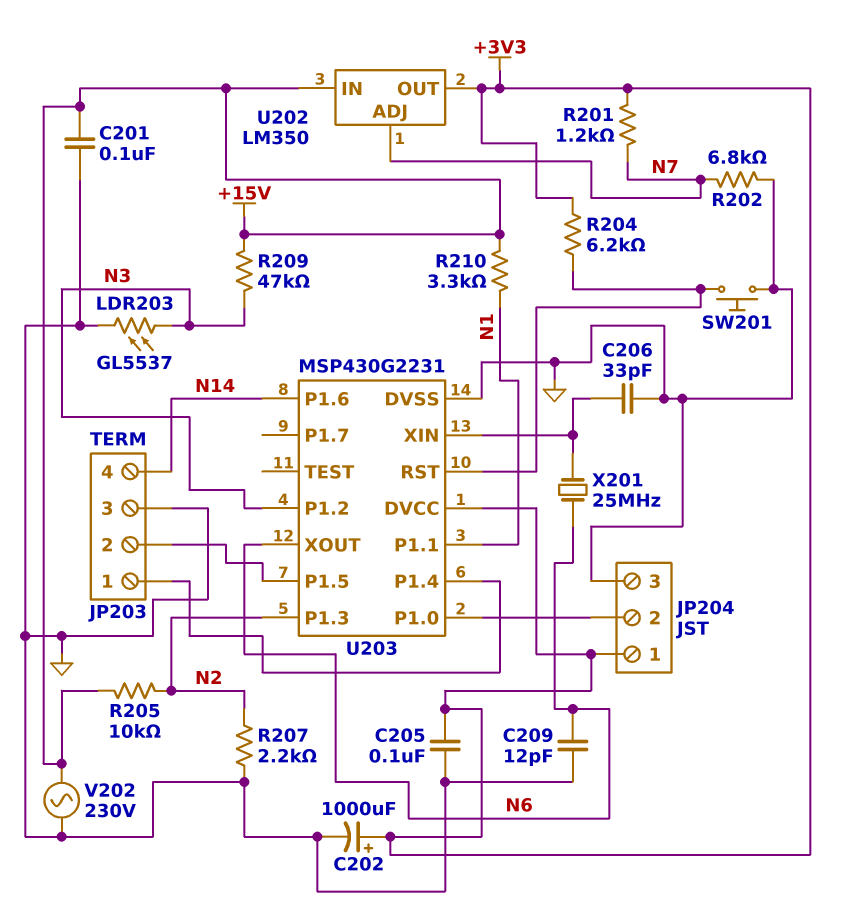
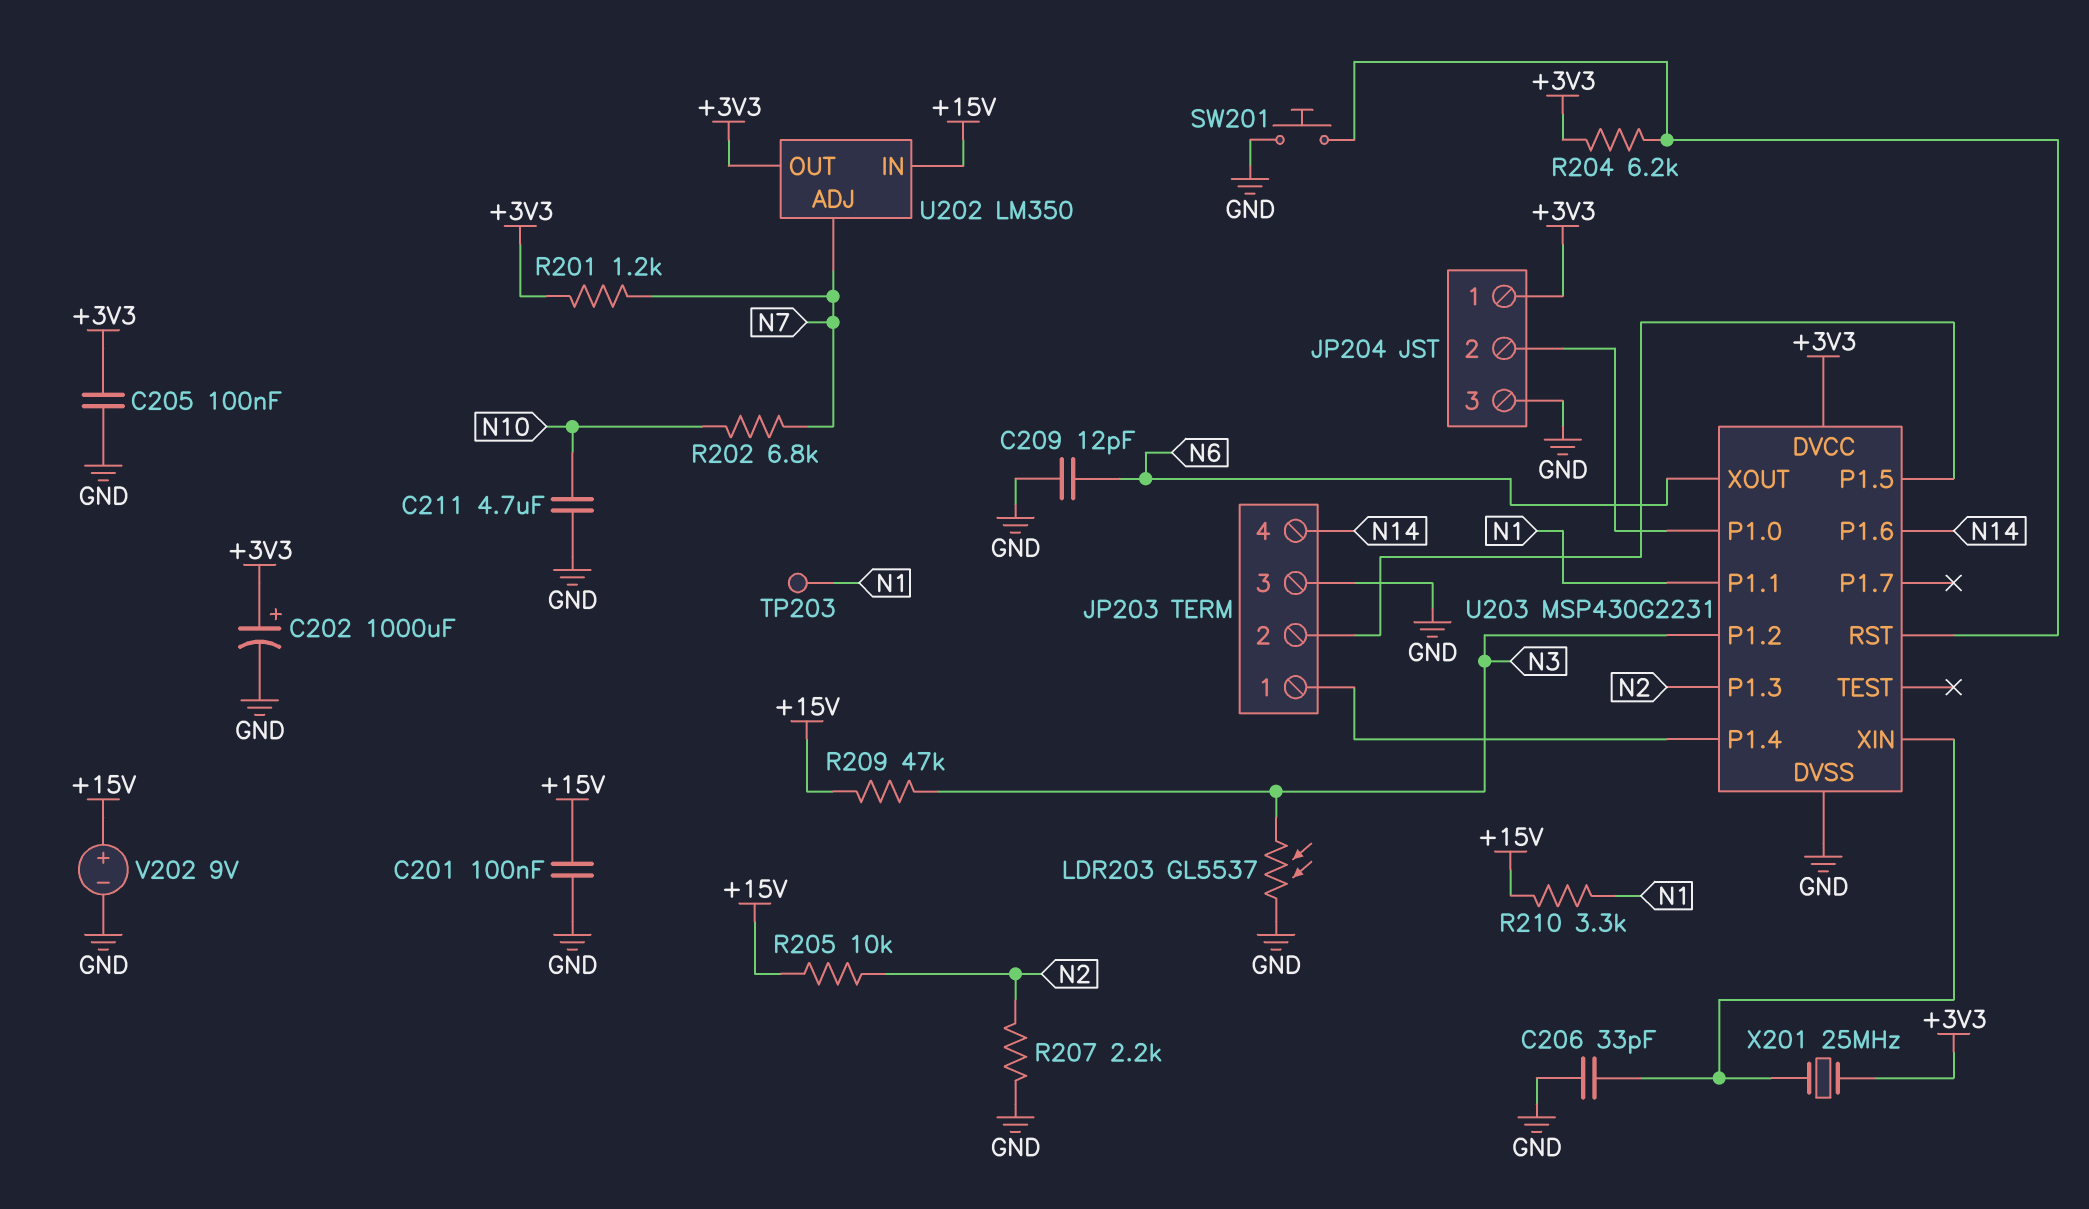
C211: none -> 4.7uF (GND, N10)
R202: 6.8k (GND, N7) -> 6.8k (N7, N10)
TP203: none -> test point (N1)
V202: AC 230V (+15V, GND) -> 9V (plus +15V, minus GND)
X201: 25MHz (N6, U203/XIN) -> 25MHz (+3V3, U203/XIN)

